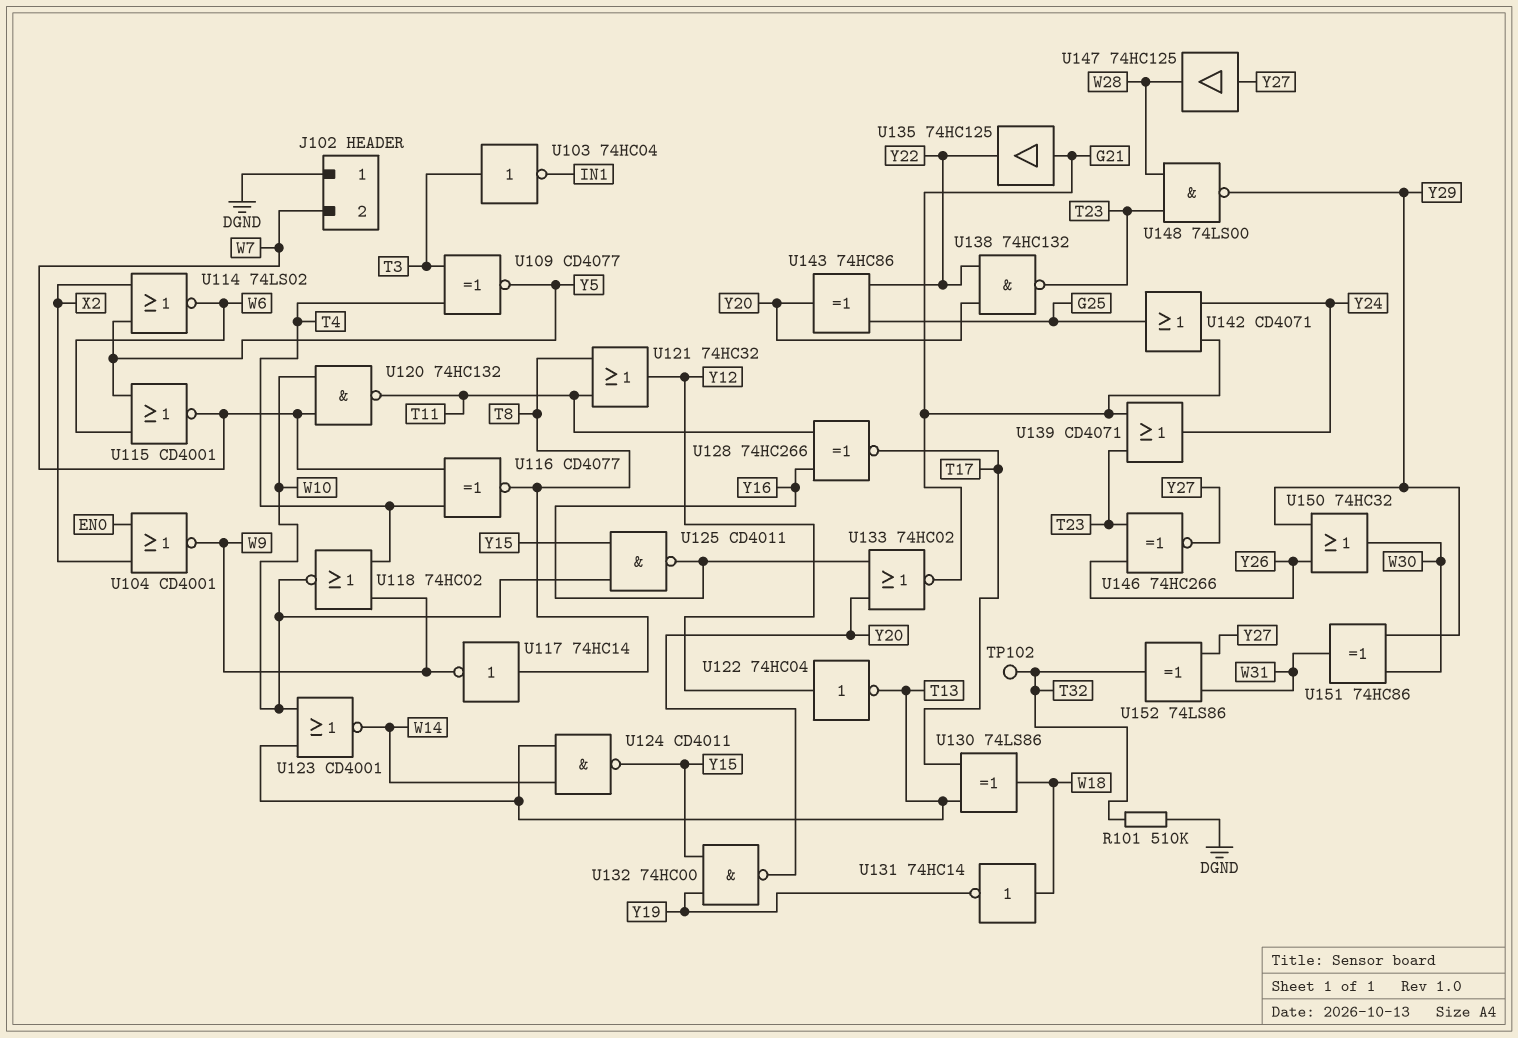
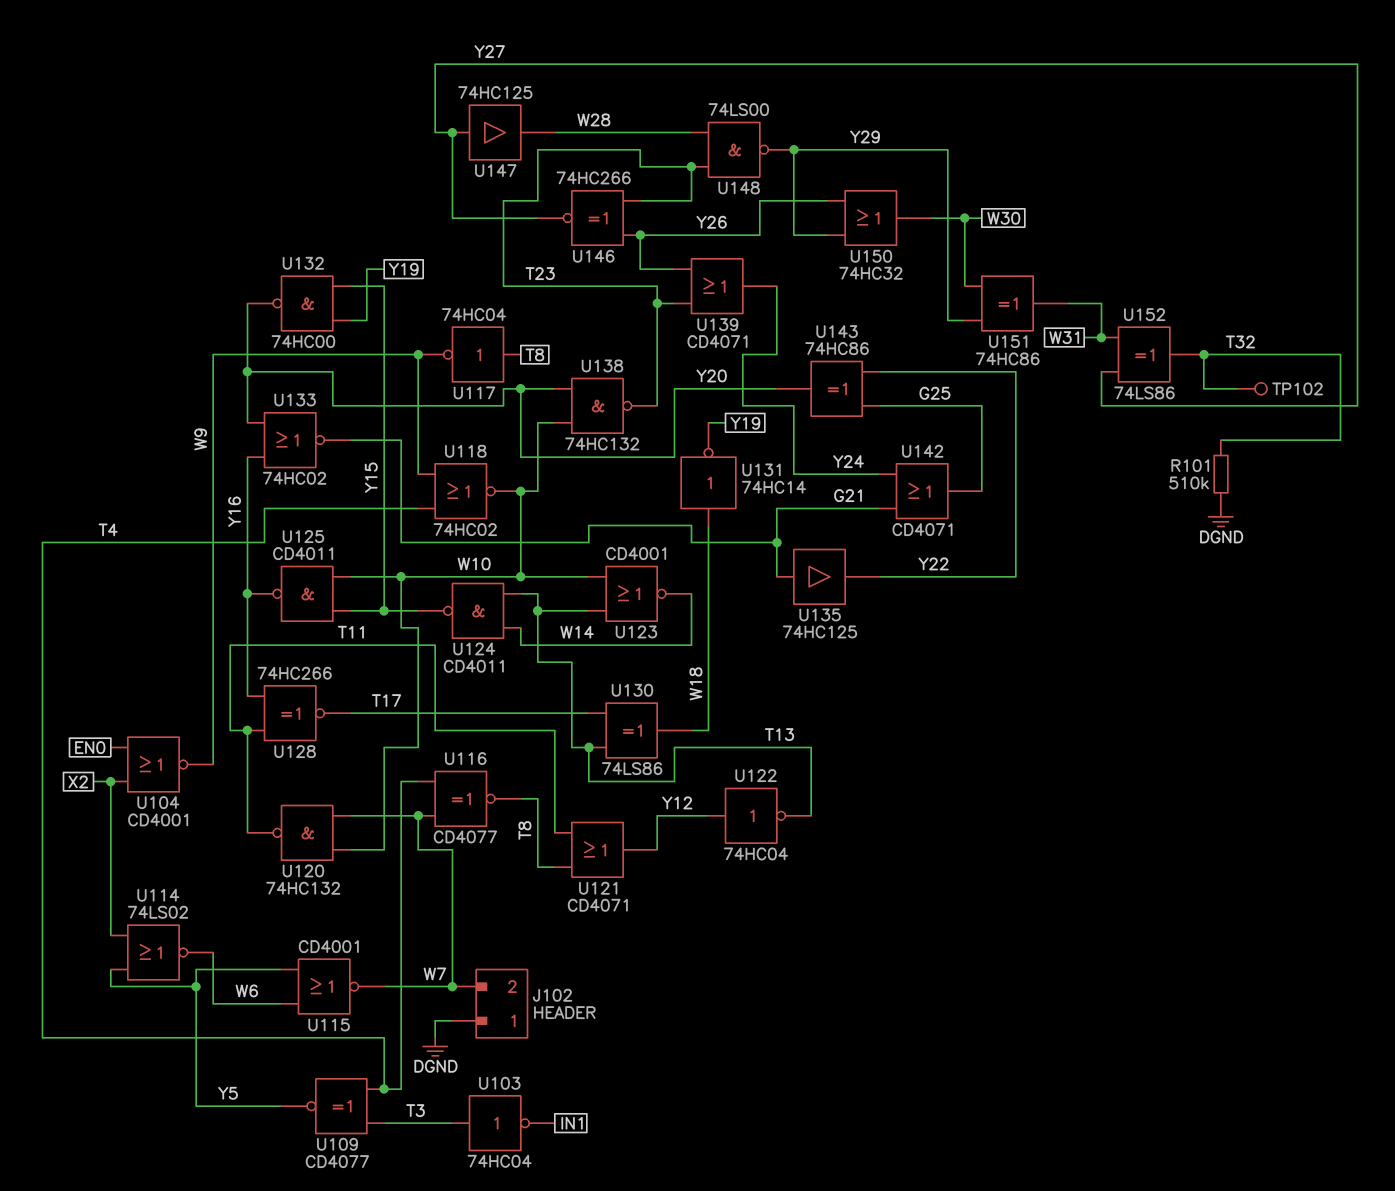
U117: NOT 74HC14 (in T8, out W9) -> NOT 74HC04 (in T8, out W9)
U121: OR 74HC32 (in T8, in T11, out Y12) -> OR CD4071 (in T8, in T11, out Y12)
U138: NAND 74HC132 (in Y20, in Y22, out T23) -> NAND 74HC132 (in W10, in Y20, out T23)
U139: OR CD4071 (in G21, in T23, out Y24) -> OR CD4071 (in T23, in Y26, out Y24)

